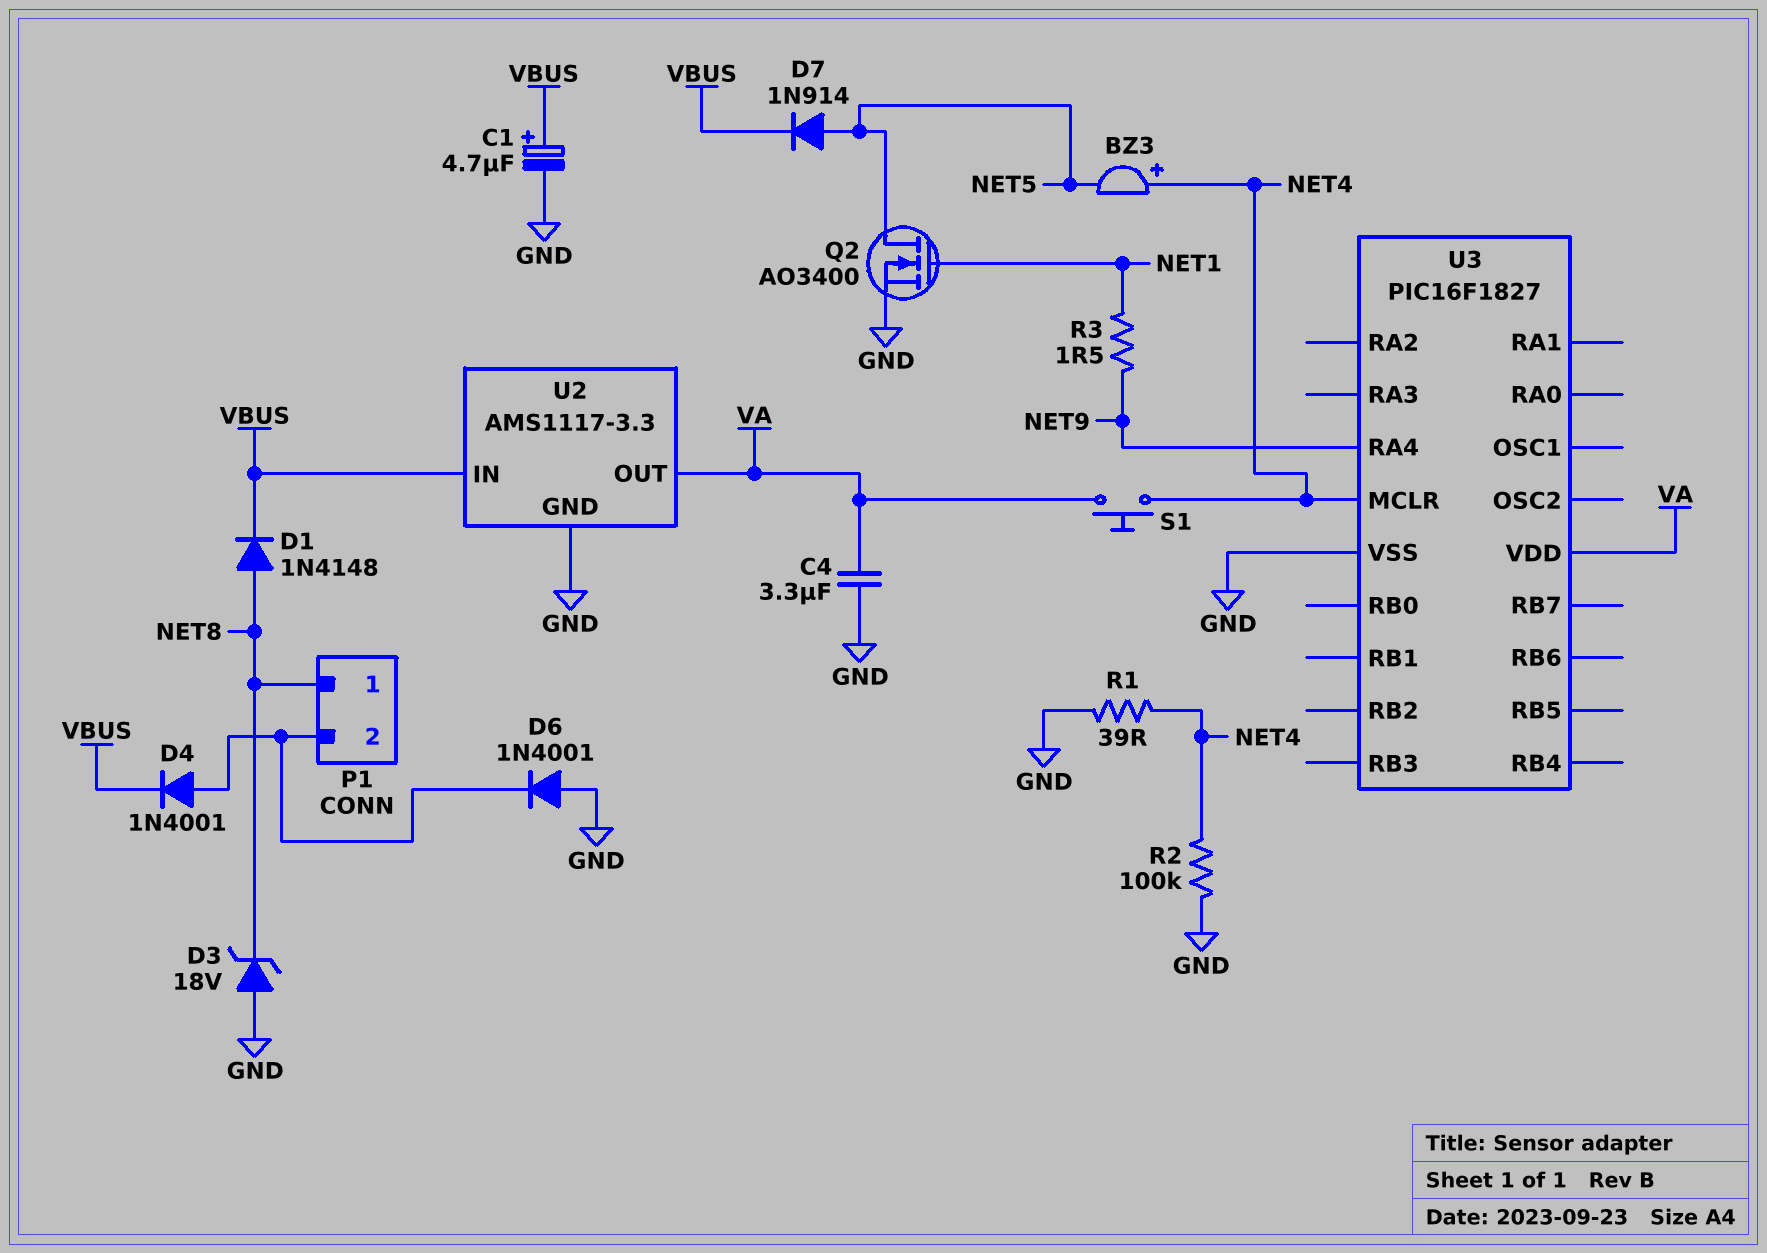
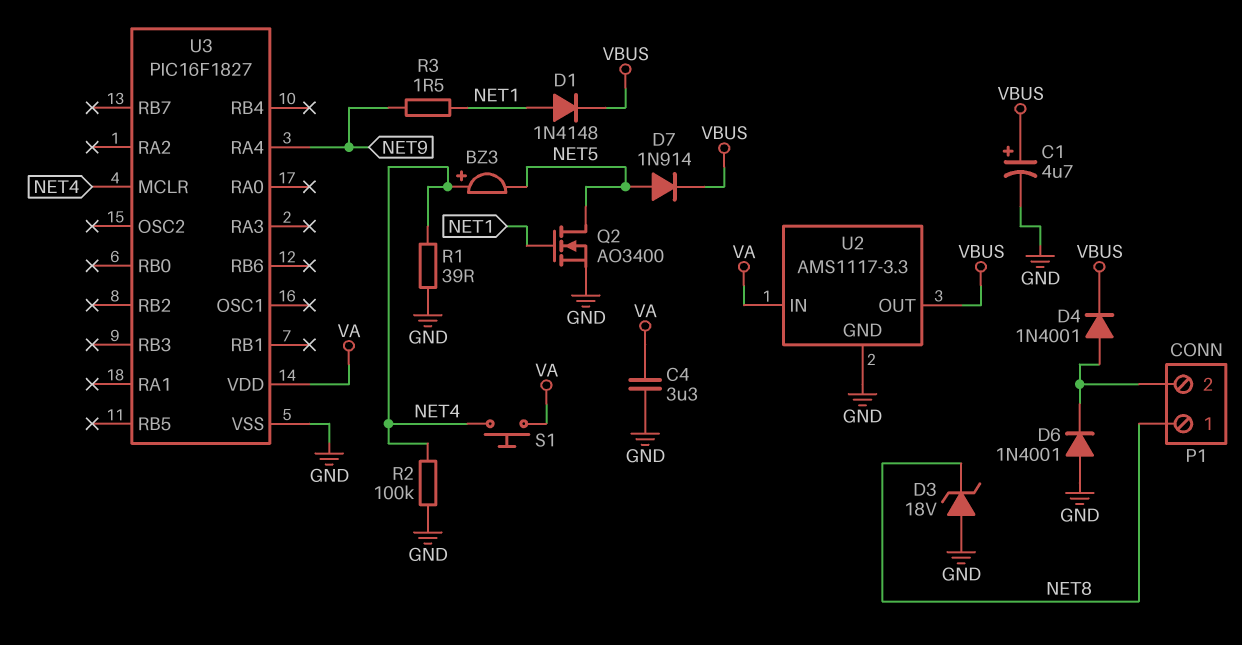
D1: diode 1N4148 (A NET8, K VBUS) -> diode 1N4148 (A NET1, K VBUS)
U2 pin IN: VBUS -> VA
U2 pin OUT: VA -> VBUS

